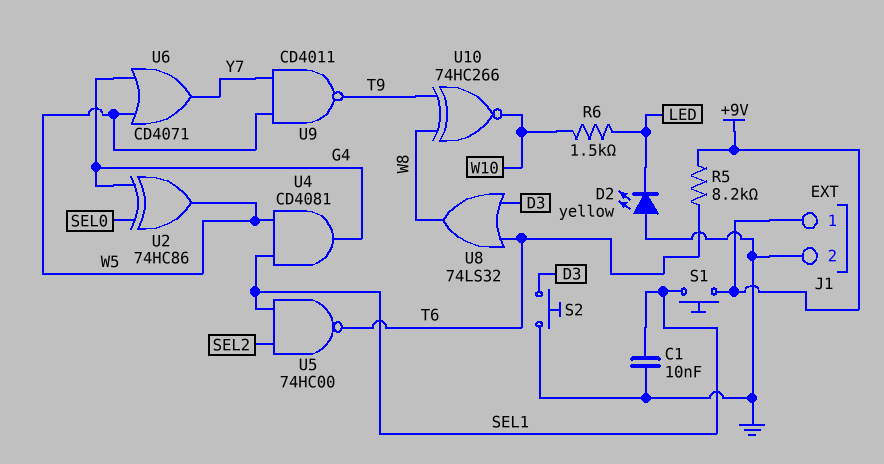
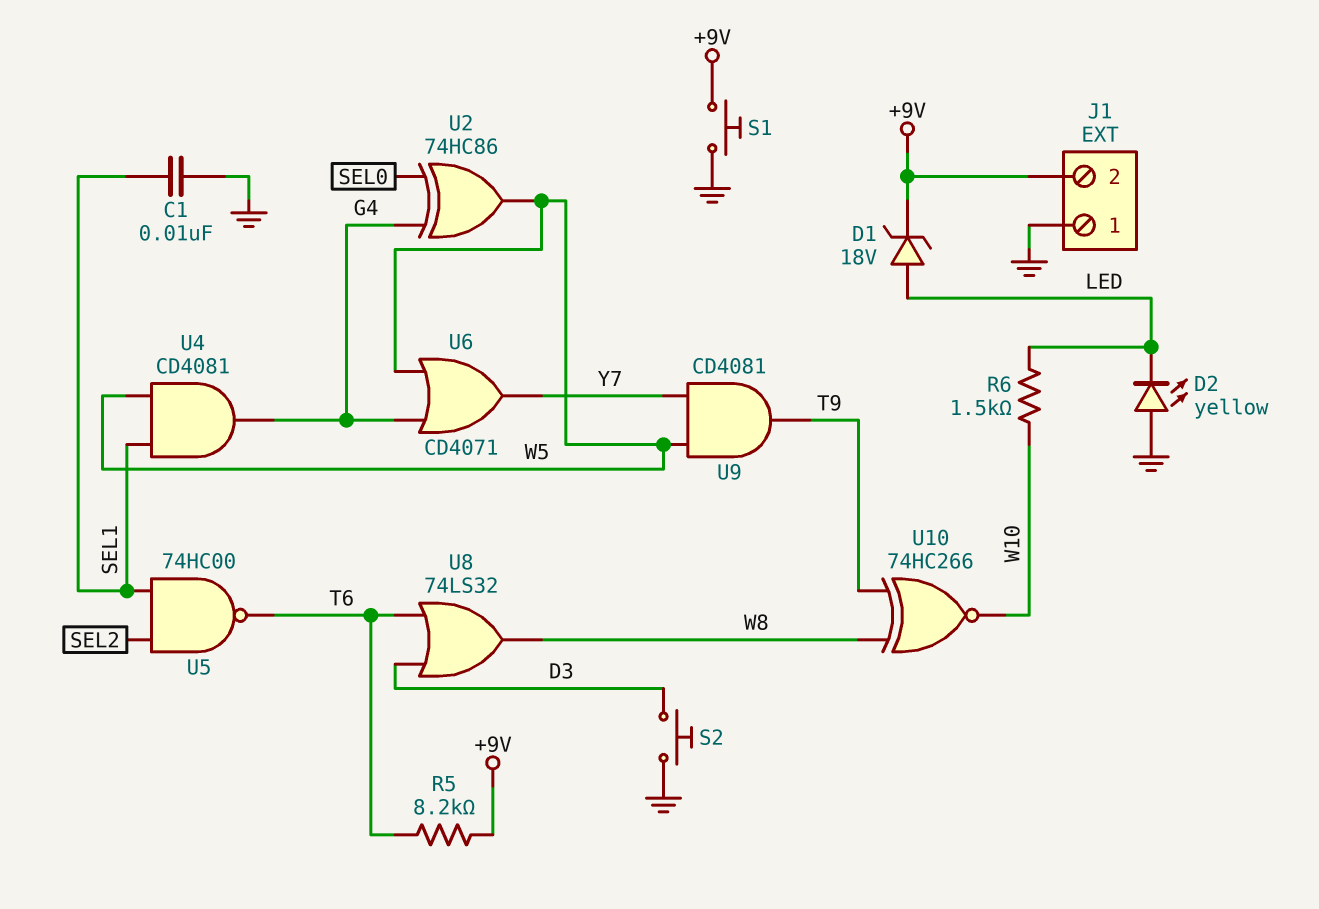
D1: none -> zener 18V (A LED, K +9V)
J1 pin 1: +9V -> GND
J1 pin 2: GND -> +9V
S1: button (+9V, SEL1) -> button (+9V, GND)
U9: NAND CD4011 (in W5, in Y7, out T9) -> AND CD4081 (in W5, in Y7, out T9)

